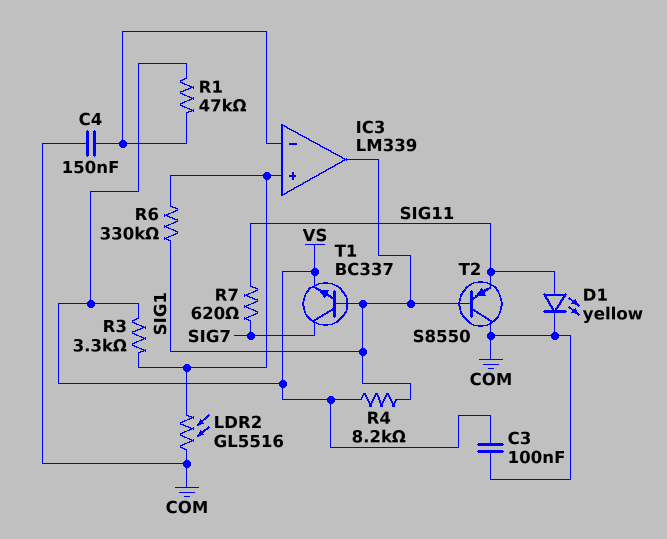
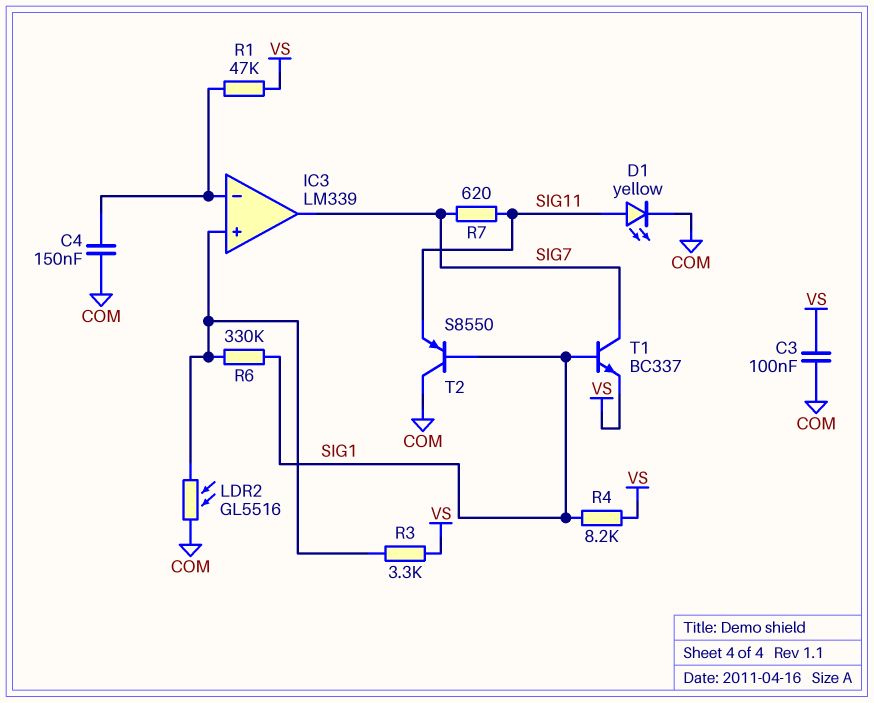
IC3 pin out: SIG1 -> SIG7

